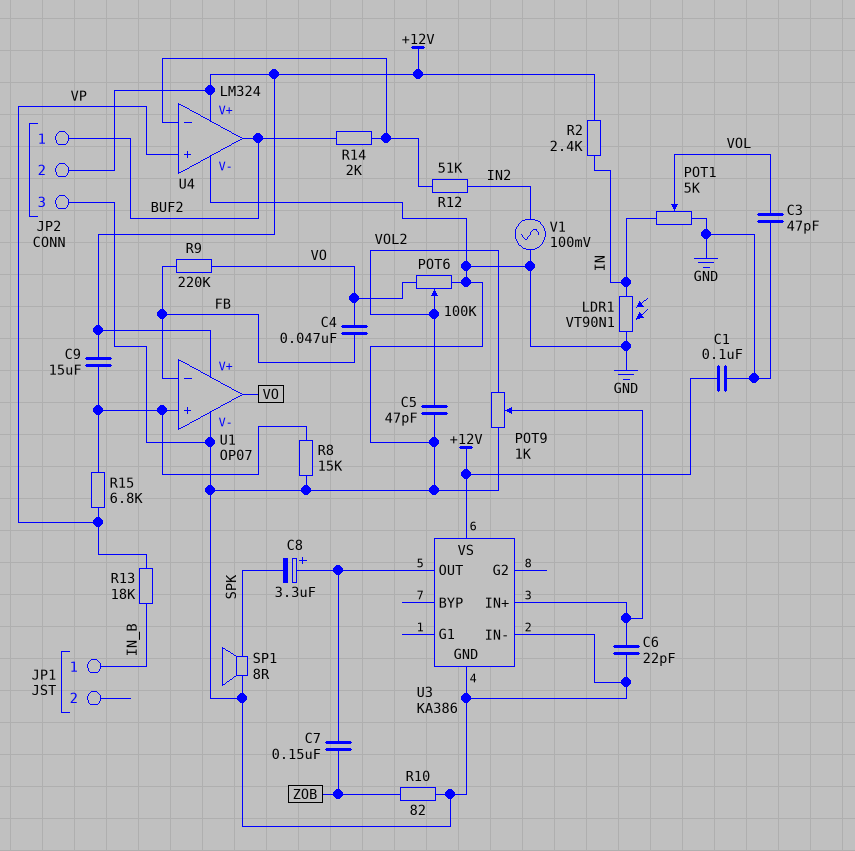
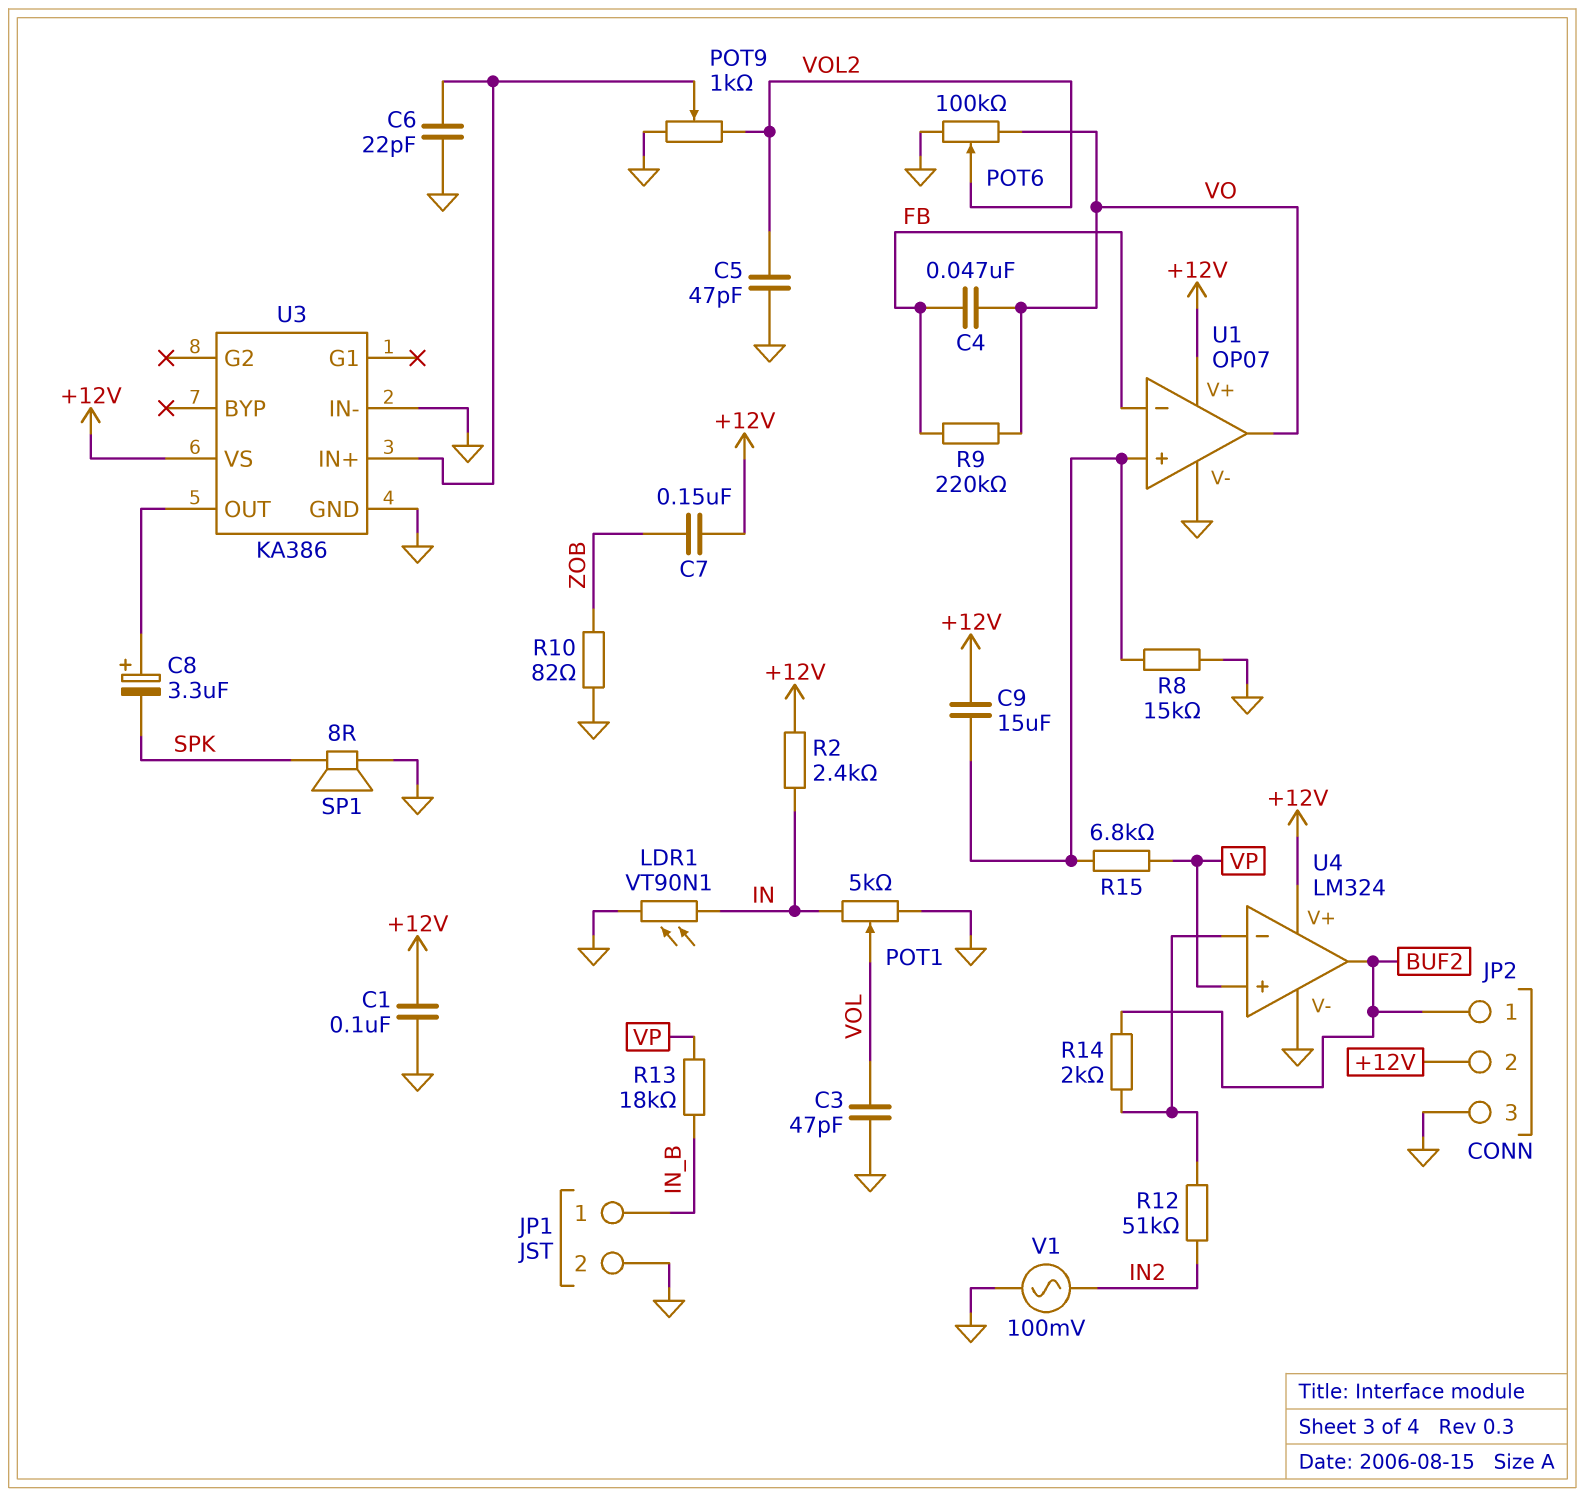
C7: 150nF (U3/OUT, ZOB) -> 150nF (+12V, ZOB)
JP1 pin 2: none -> GND

